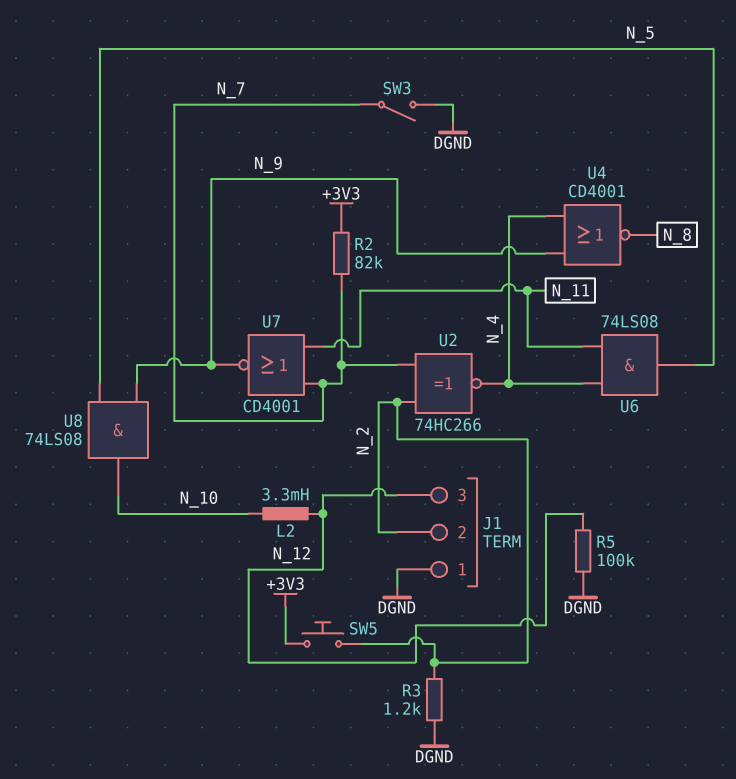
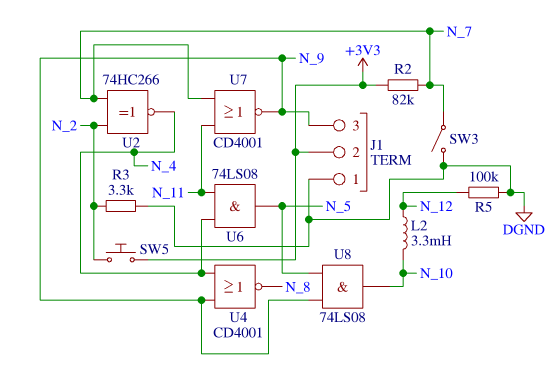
J1 pin 2: N_2 -> +3V3
J1 pin 3: N_12 -> N_9
R3: 1.2k (DGND, N_2) -> 3.3k (DGND, N_2)

